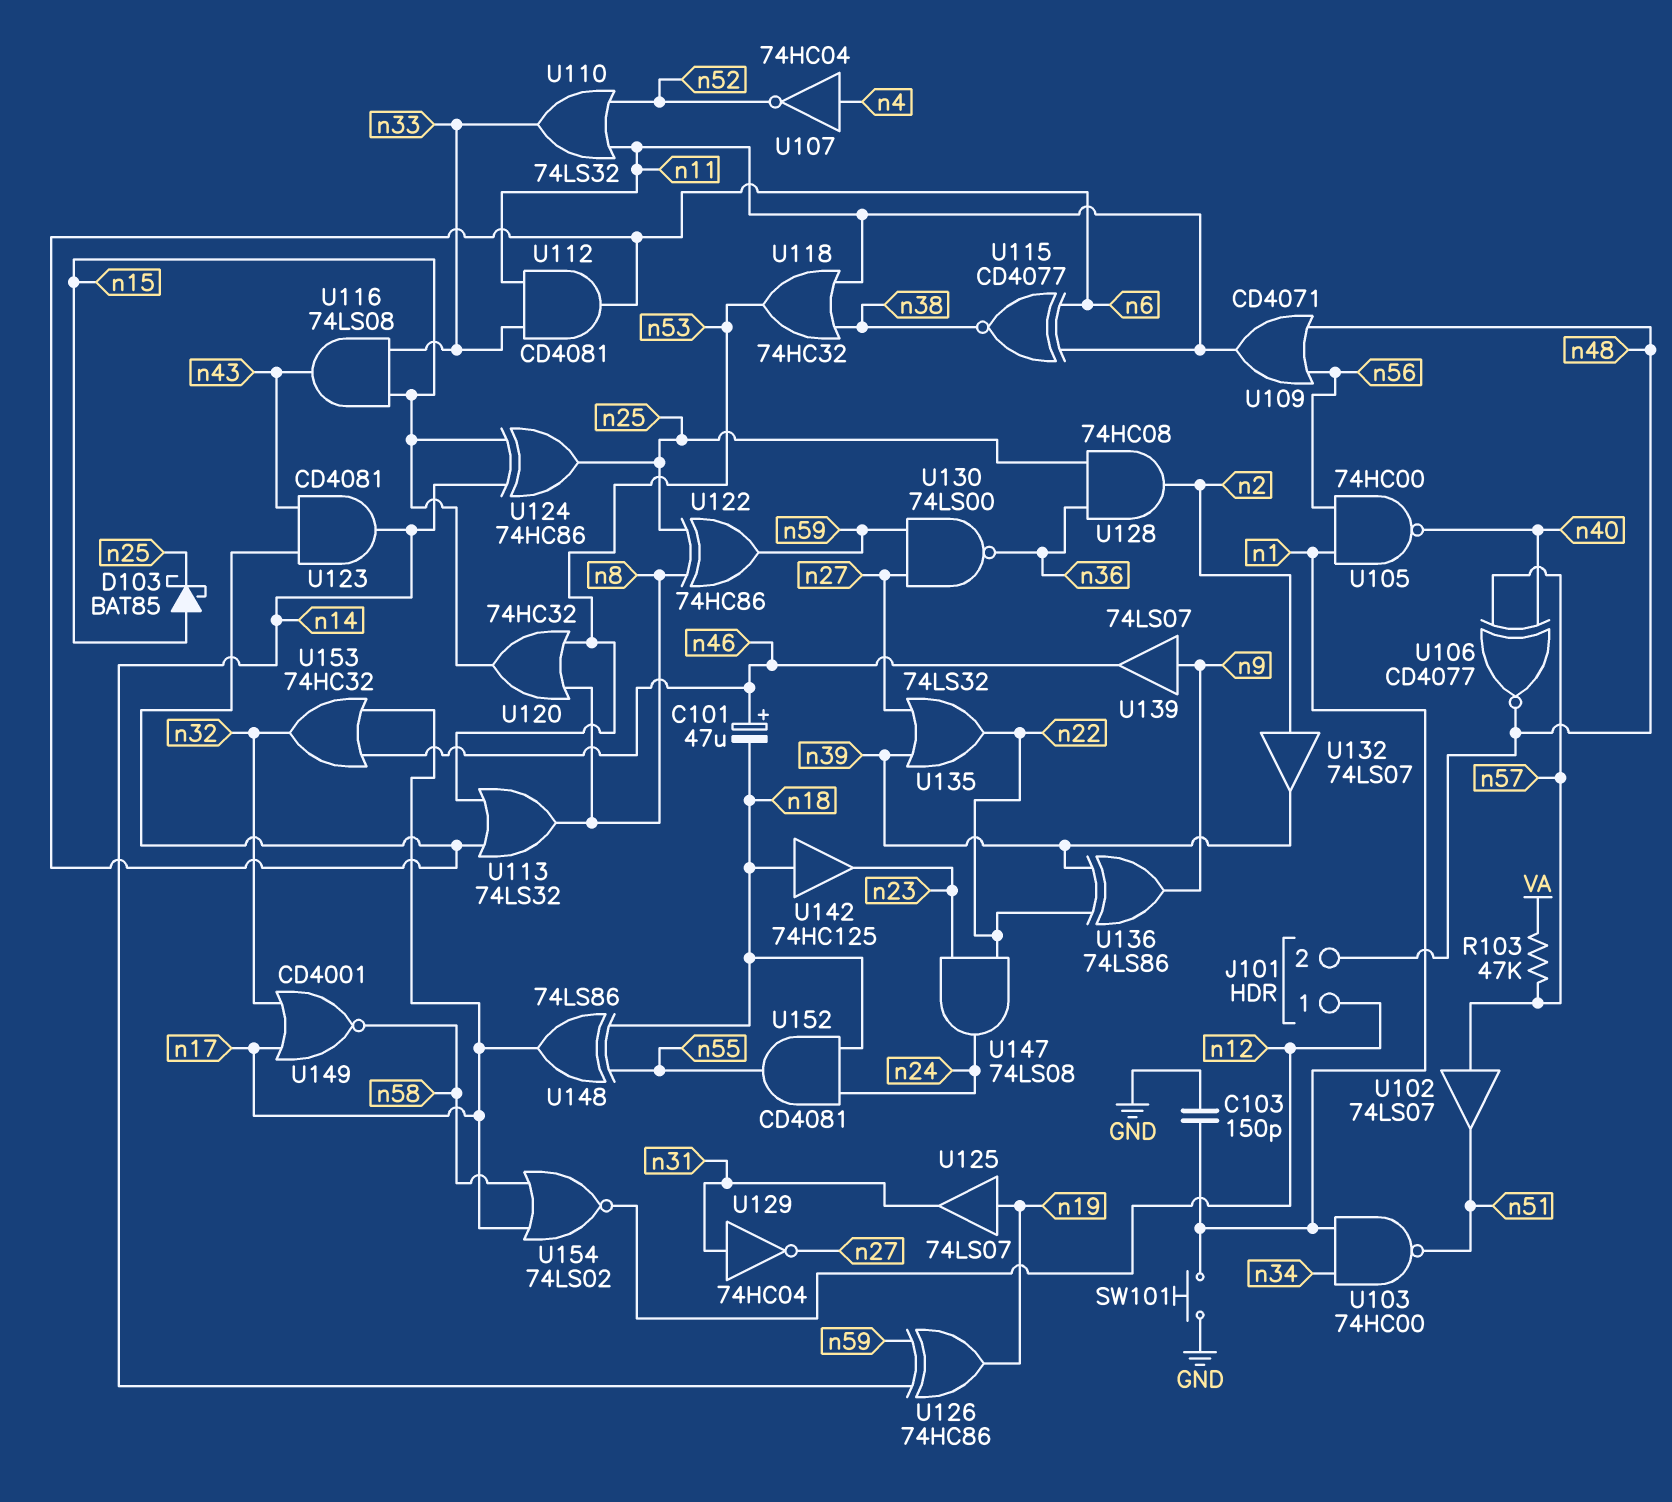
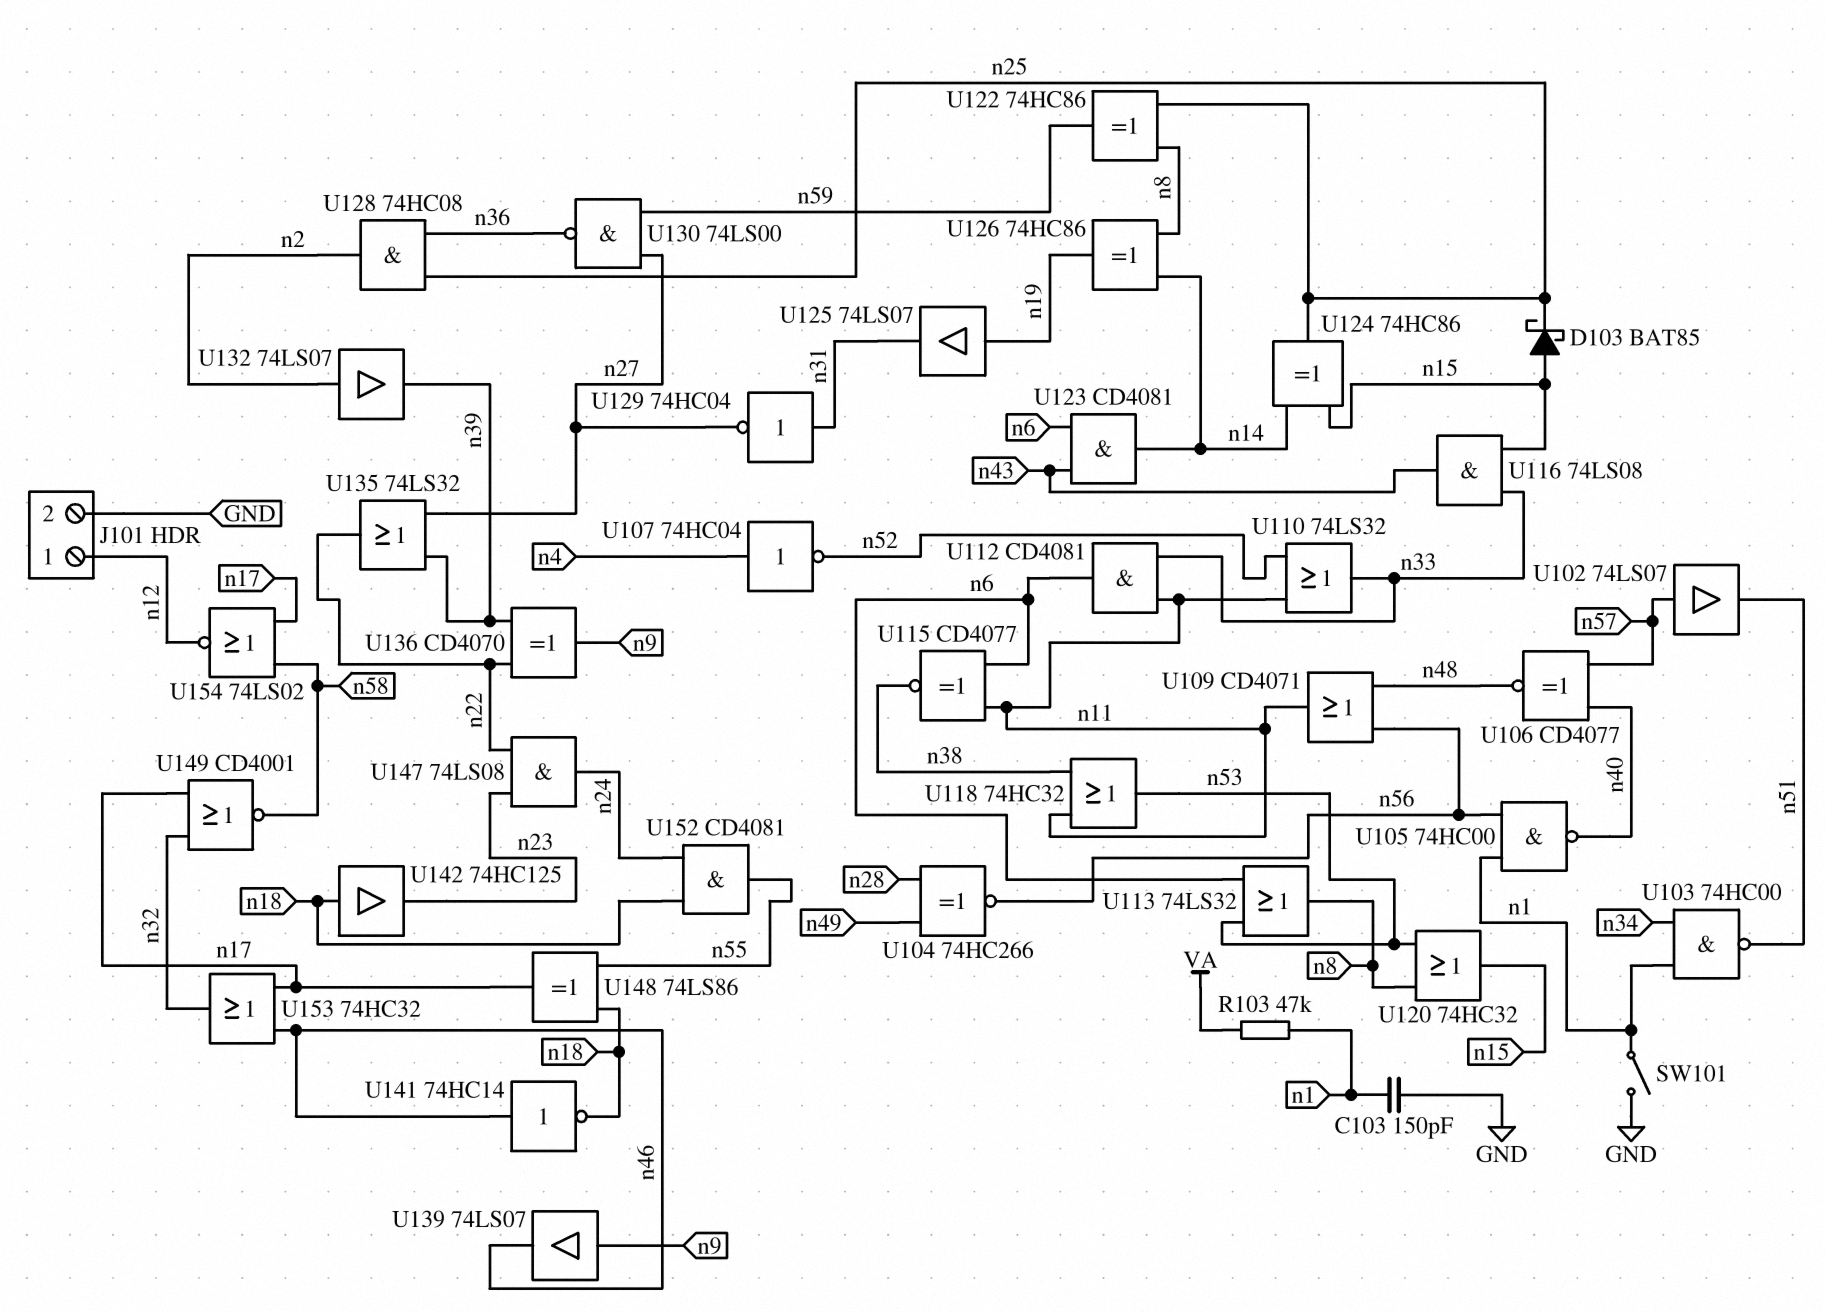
C101: 47uF (plus n46, minus n18) -> none
J101 pin 2: n48 -> GND
R103: 47k (VA, n57) -> 47k (VA, n1)
SW101: button (GND, n1) -> switch (GND, n1)
U104: none -> XNOR 74HC266 (in n28, in n49, out n56)
U126: XOR 74HC86 (in n14, in n59, out n19) -> XOR 74HC86 (in n8, in n14, out n19)
U136: XOR 74LS86 (in n22, in n39, out n9) -> XOR CD4070 (in n22, in n39, out n9)
U141: none -> NOT 74HC14 (in n46, out n18)

